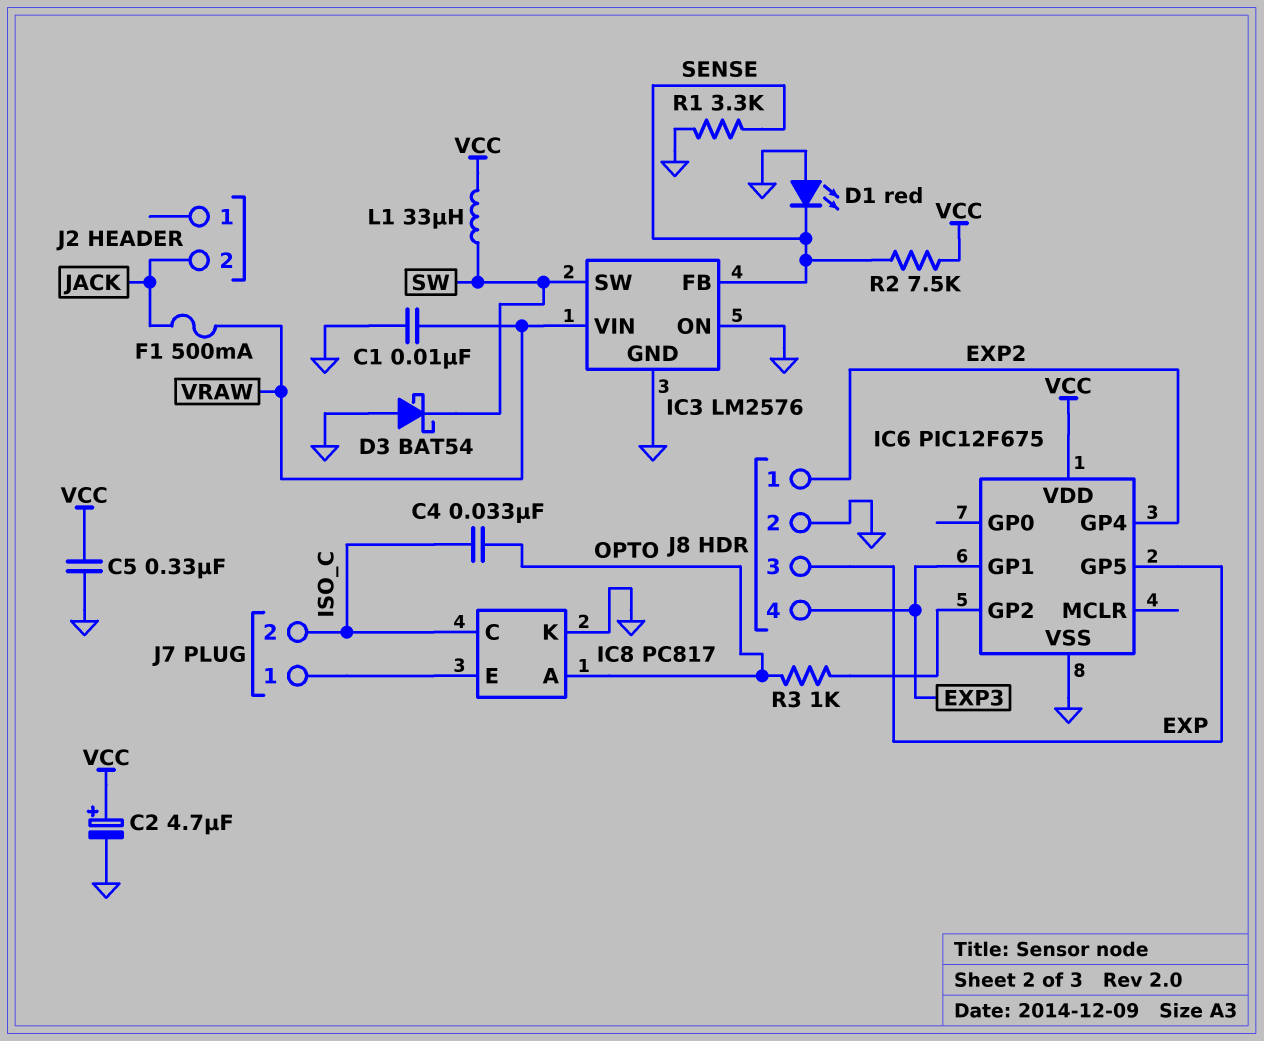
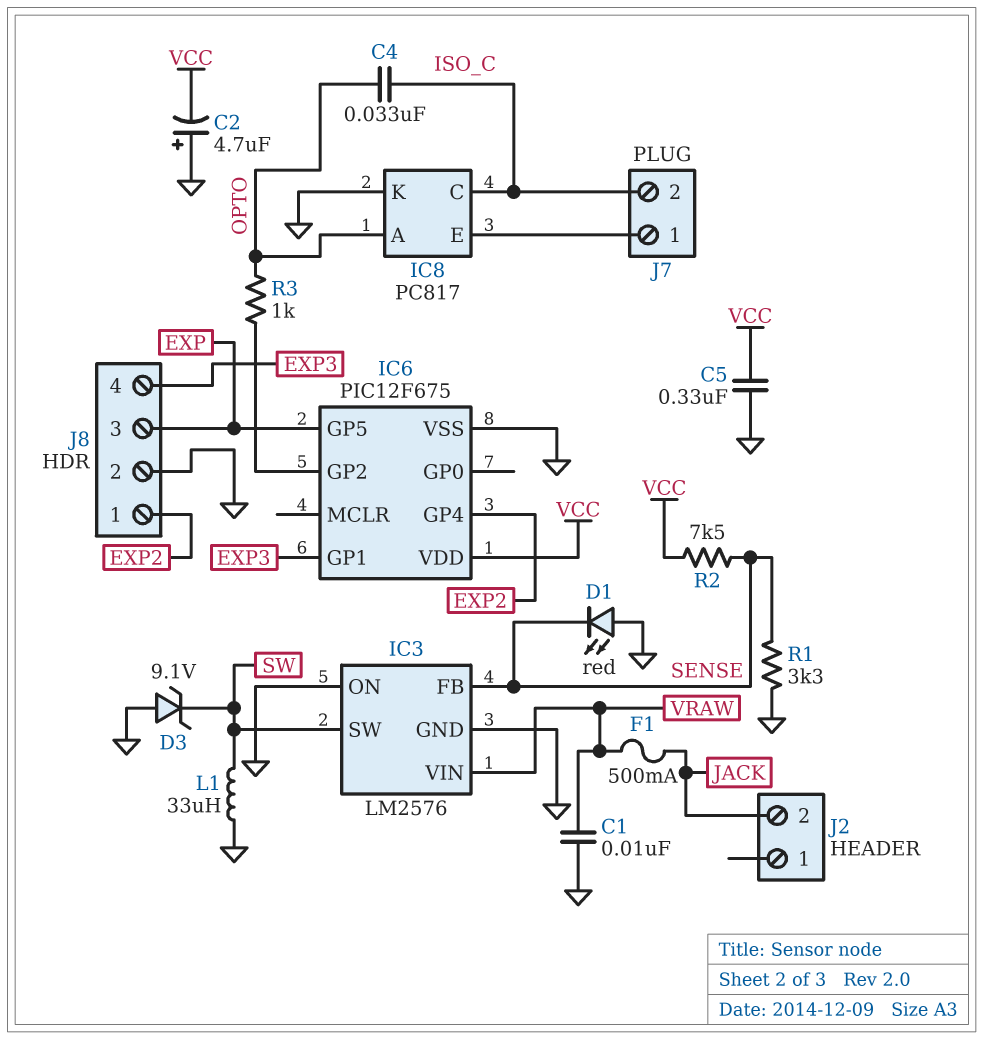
C2: 4.7uF (plus VCC, minus GND) -> 4.7uF (plus GND, minus VCC)
D3: schottky BAT54 (A GND, K SW) -> zener 9.1V (A GND, K SW)
L1: 33uH (SW, VCC) -> 33uH (GND, SW)

